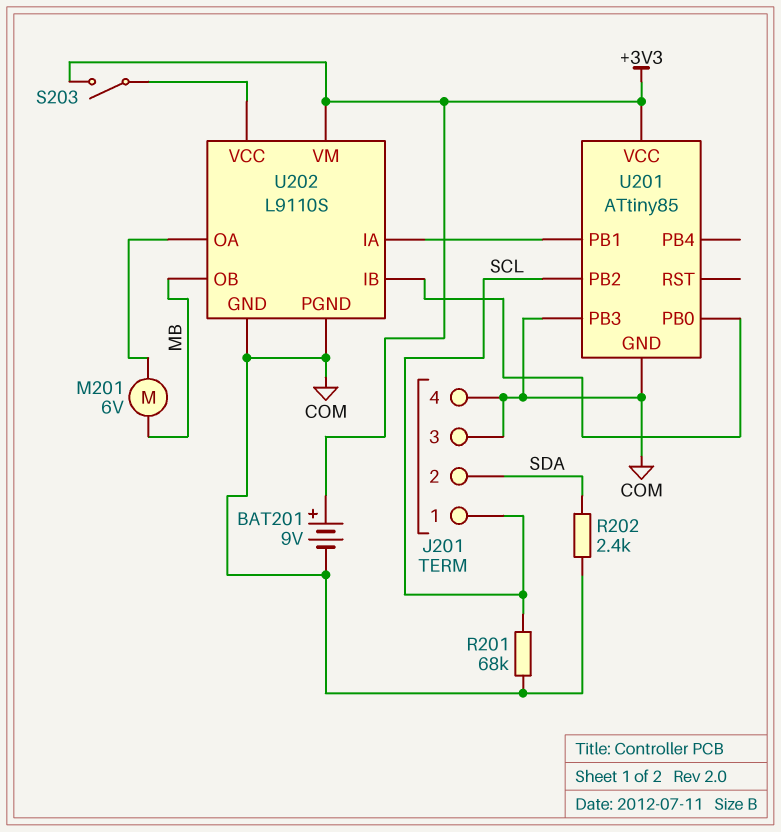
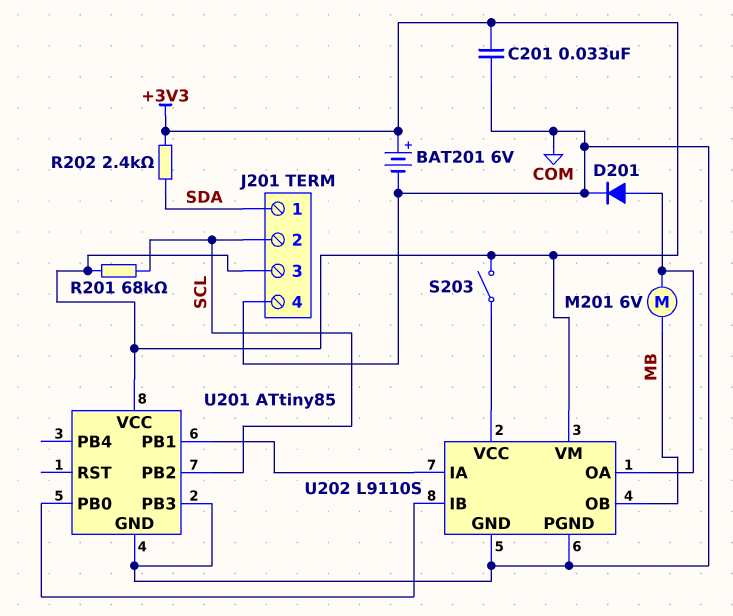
BAT201: 9V (plus +3V3, minus COM) -> 6V (plus +3V3, minus COM)
C201: none -> 33nF (+3V3, COM)
D201: none -> diode (A U202/OA, K COM)
J201 pin 1: SCL -> SDA
J201 pin 2: SDA -> SCL
J201 pin 3: COM -> +3V3
R201: 68k (COM, SCL) -> 68k (+3V3, SCL)
R202: 2.4k (COM, SDA) -> 2.4k (+3V3, SDA)

